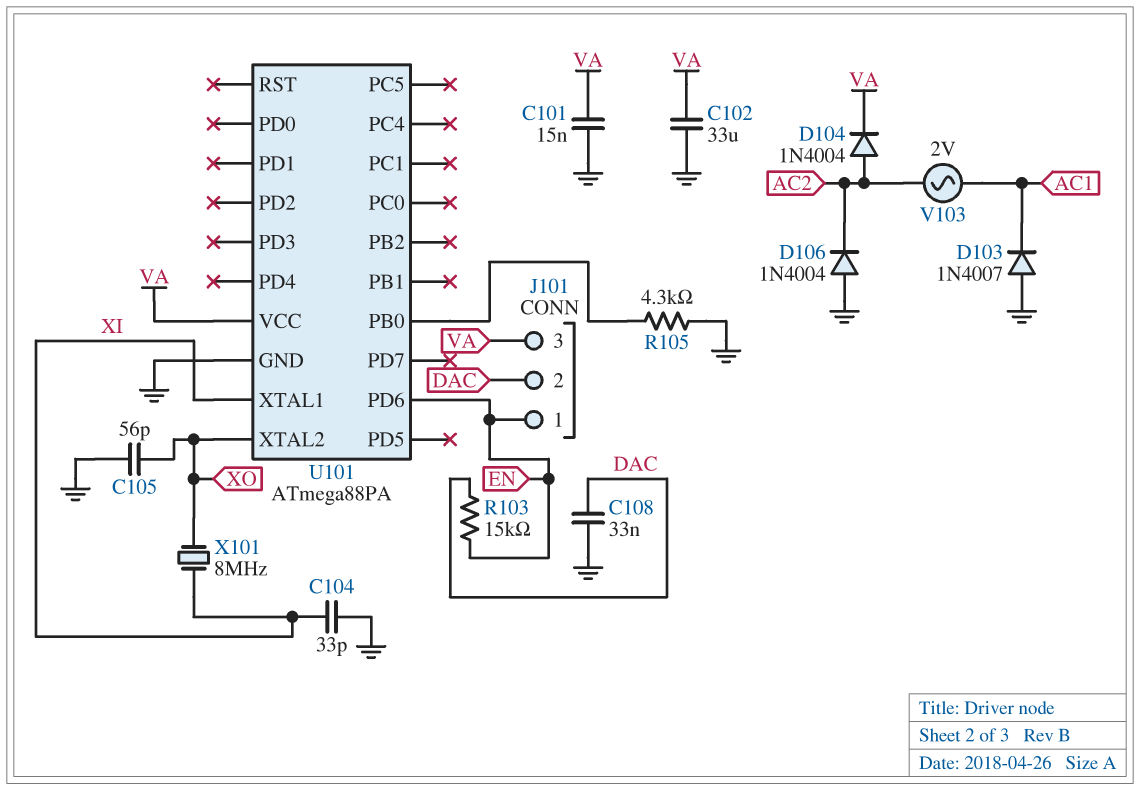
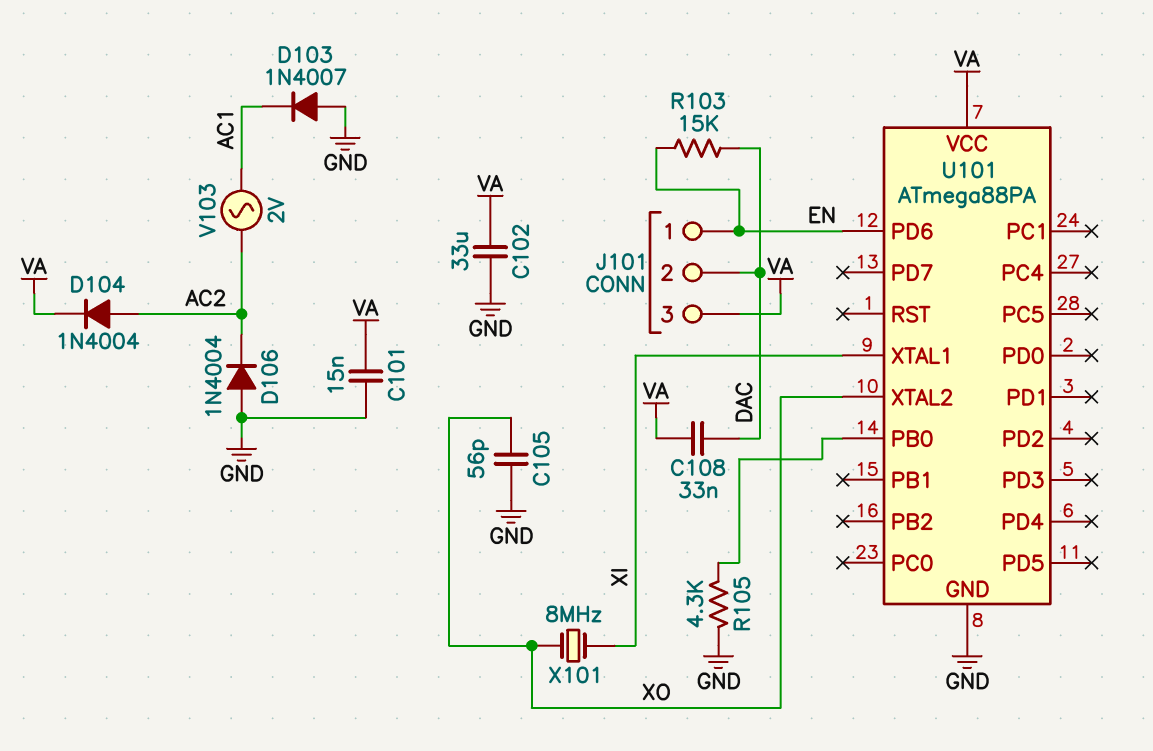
C104: 33pF (GND, XI) -> none
C108: 33nF (DAC, GND) -> 33nF (DAC, VA)

